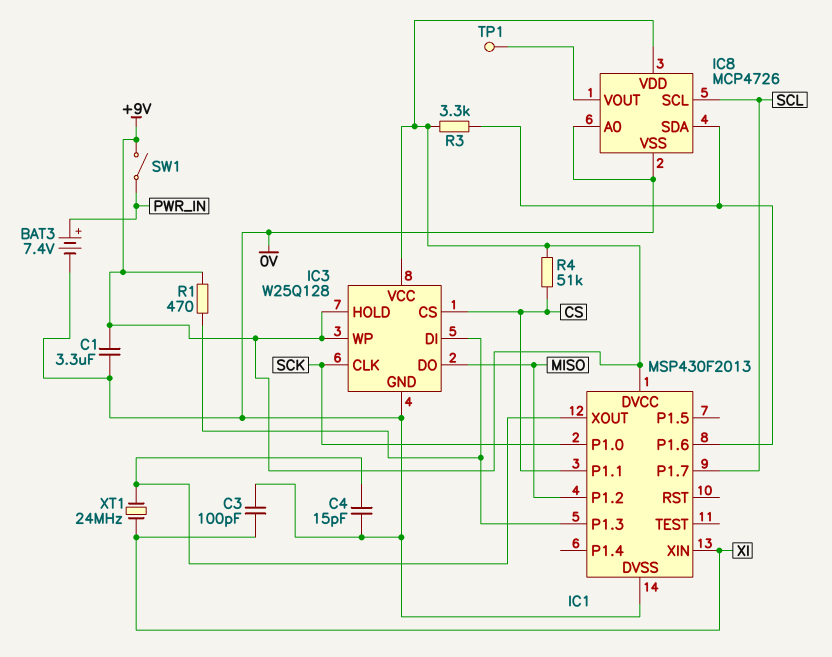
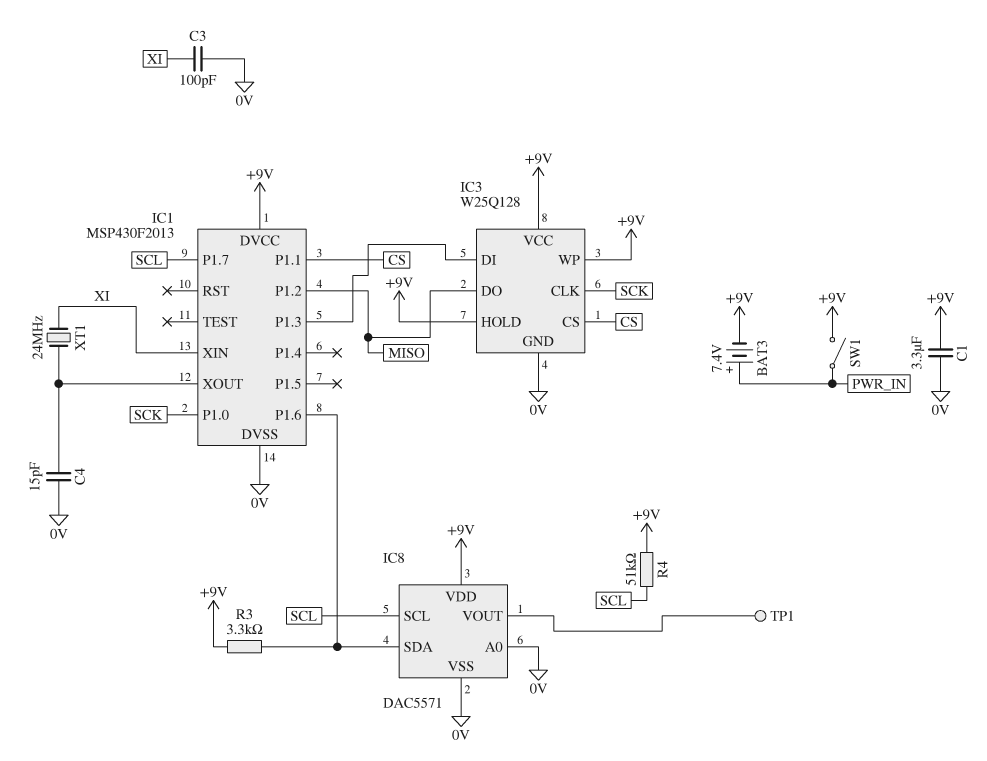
BAT3: 7.4V (plus PWR_IN, minus 0V) -> 7.4V (plus PWR_IN, minus +9V)
IC8: MCP4726 -> DAC5571
R1: 470 (+9V, IC1/P1.3) -> none
R4: 51k (+9V, CS) -> 51k (+9V, SCL)

